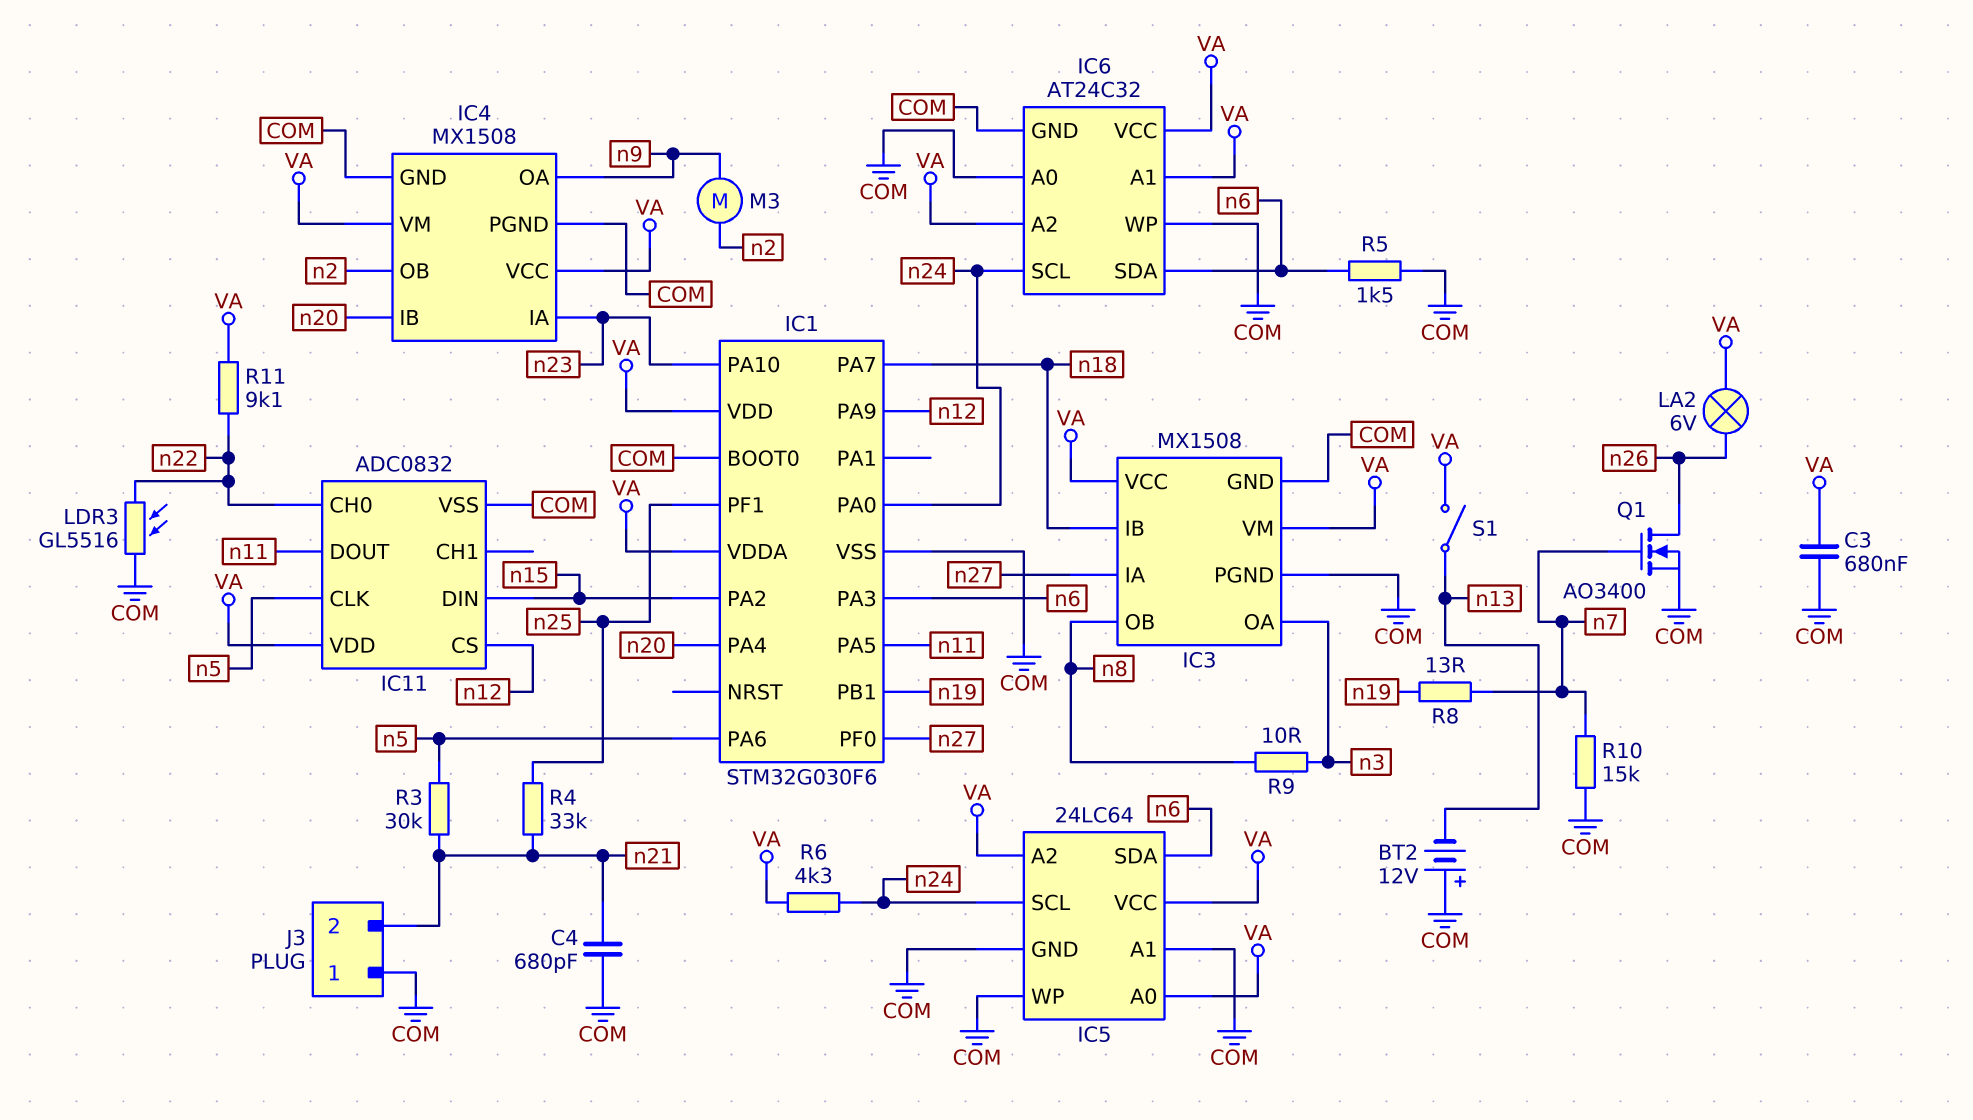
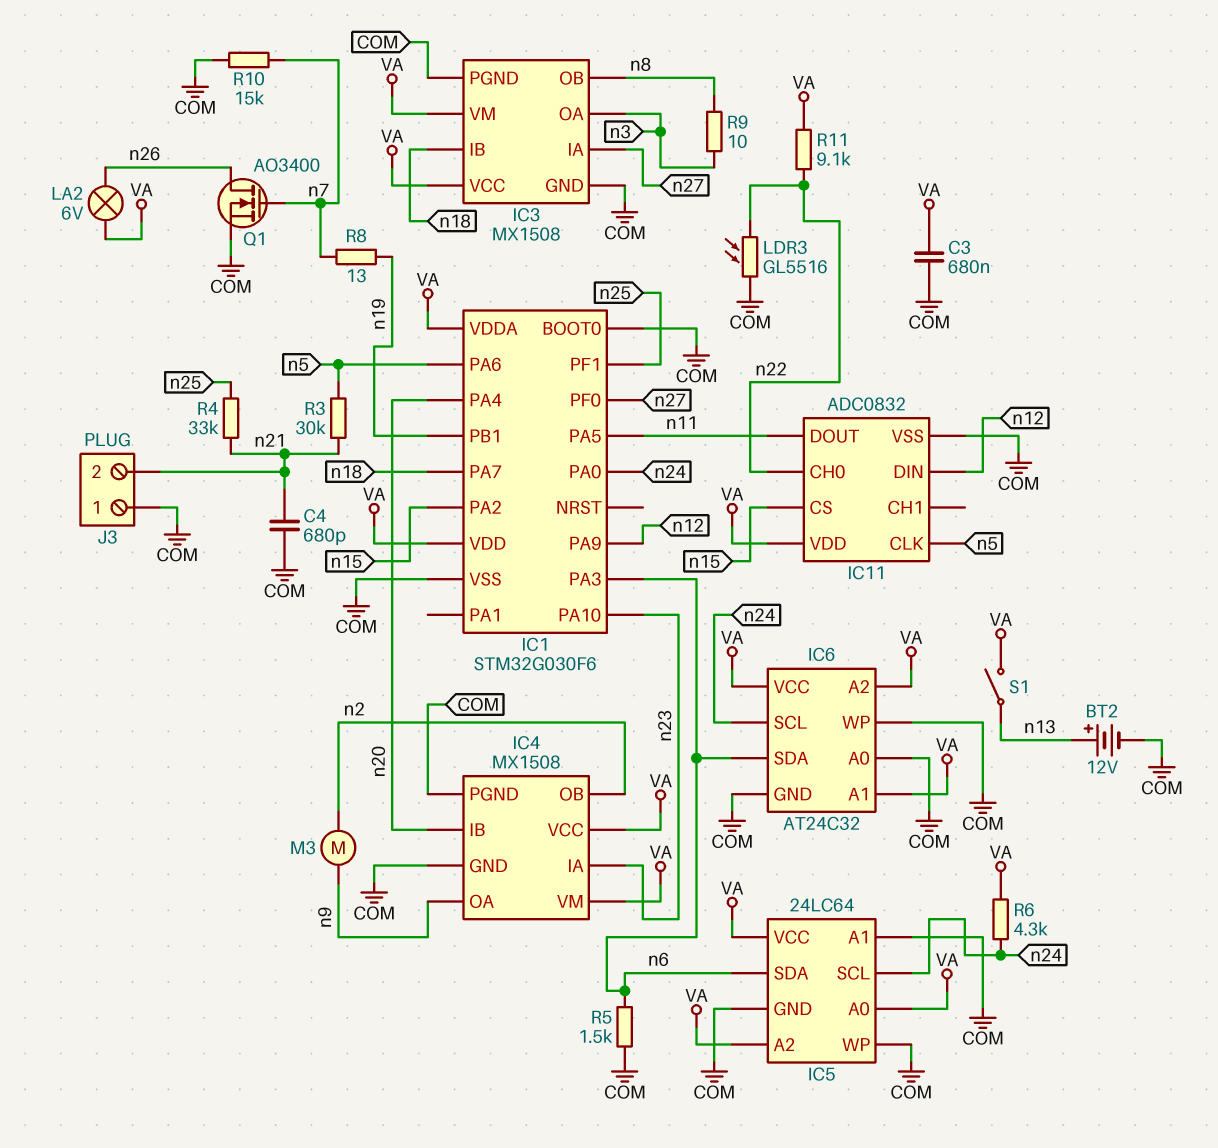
BT2: 12V (plus COM, minus n13) -> 12V (plus n13, minus COM)
IC11 pin CS: n12 -> n15
IC11 pin DIN: n15 -> n12

